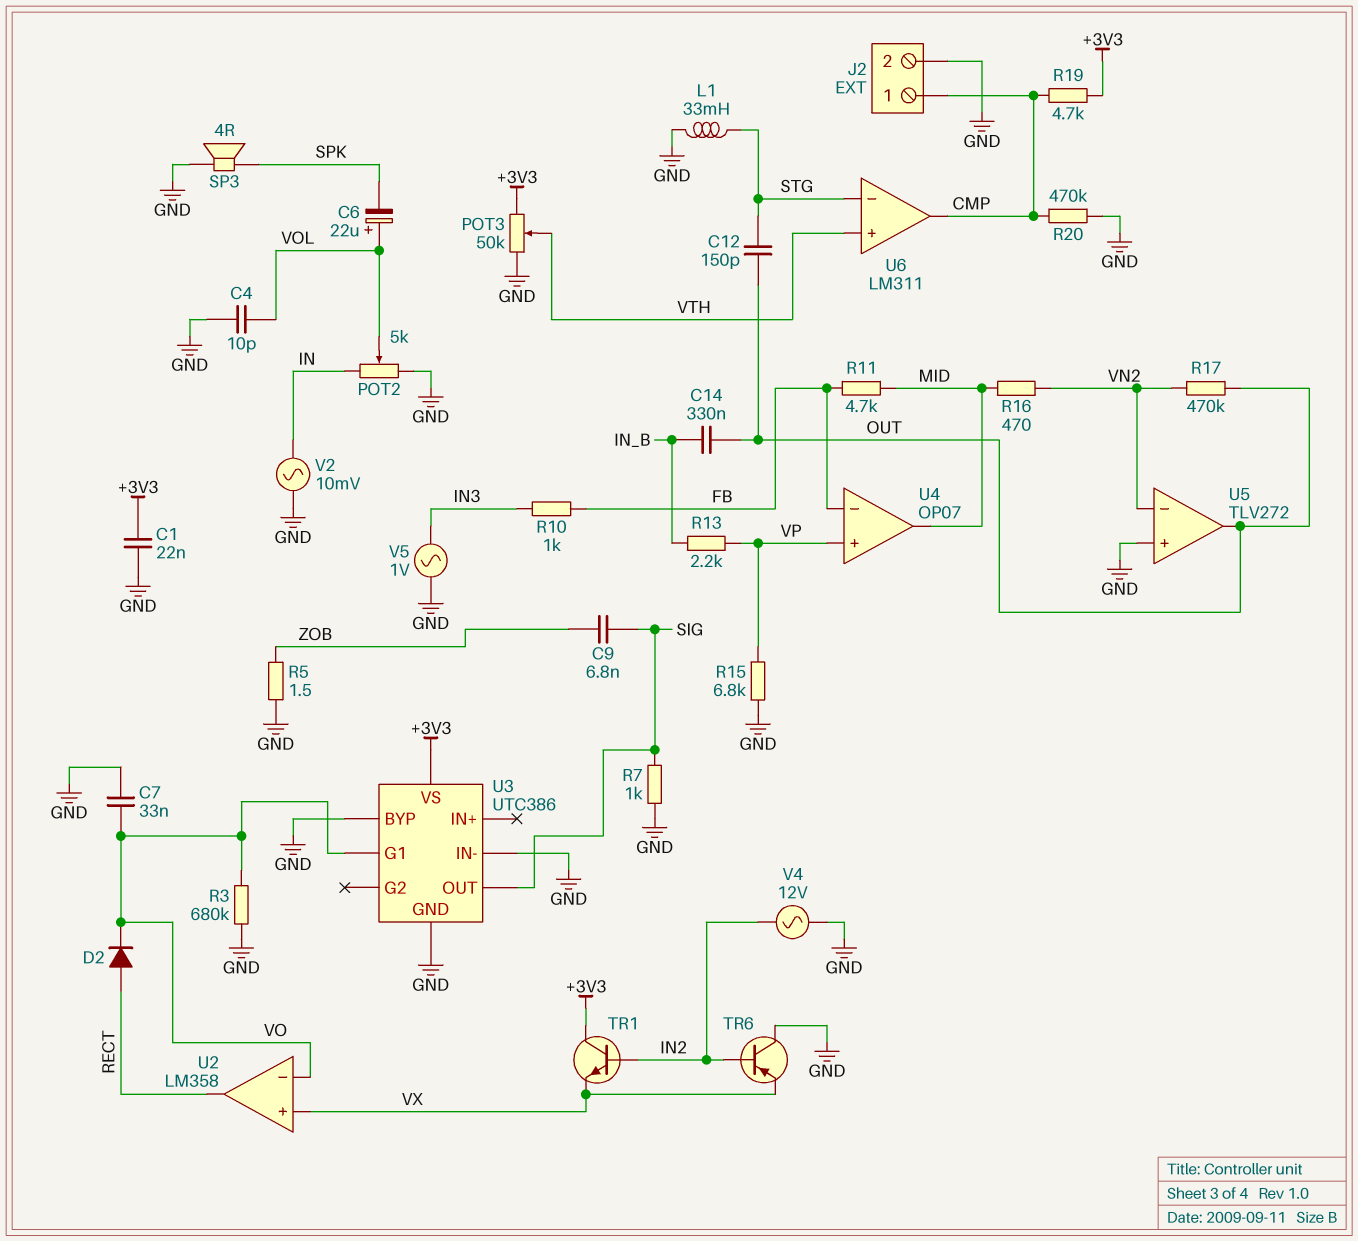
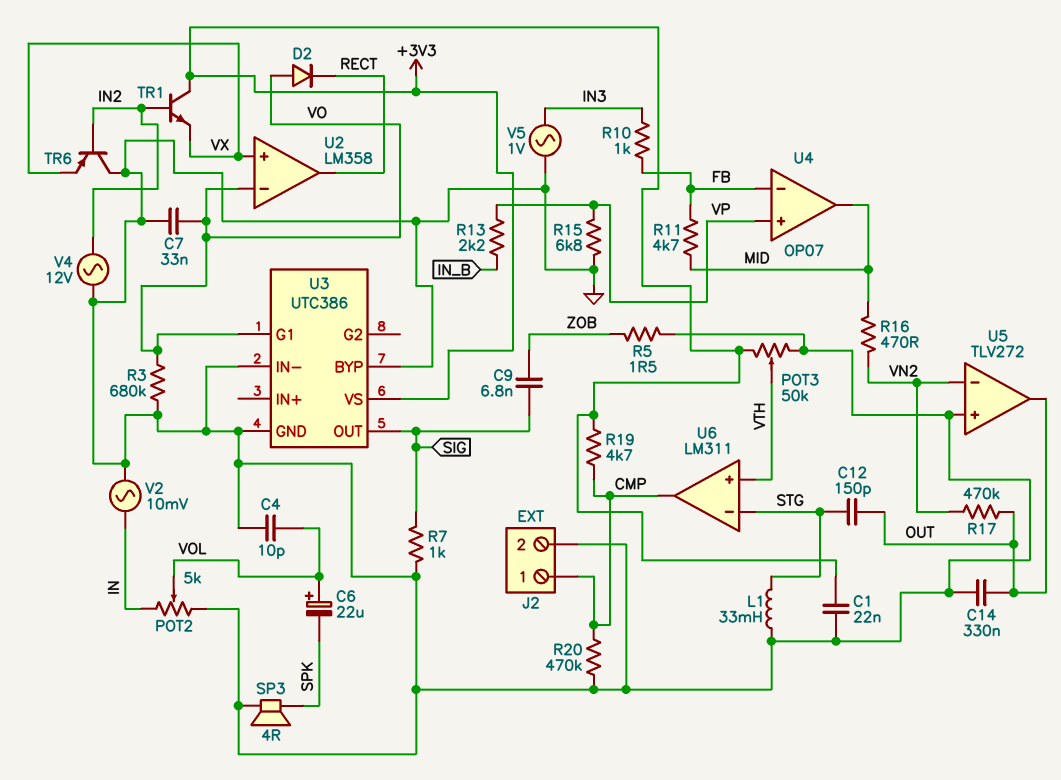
C14: 330nF (IN_B, OUT) -> 330nF (GND, OUT)
D2: diode (A RECT, K VO) -> diode (A VO, K RECT)

